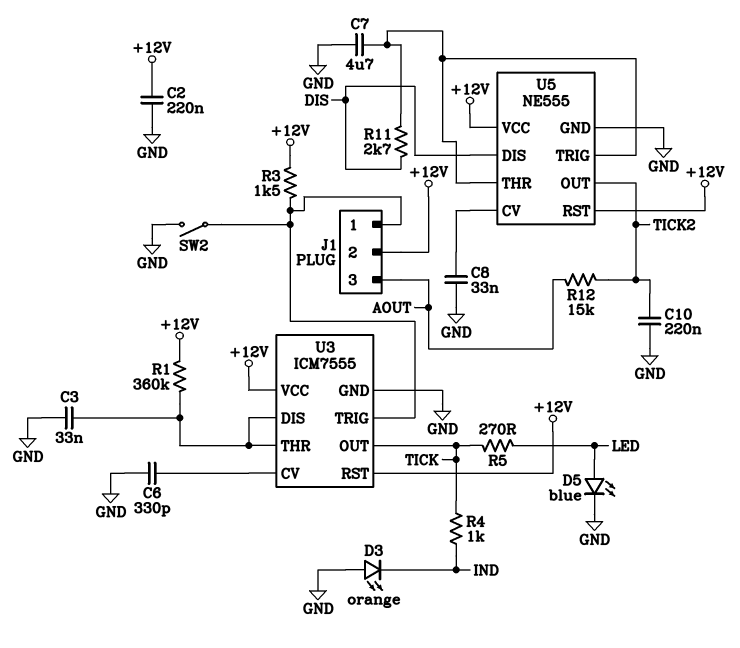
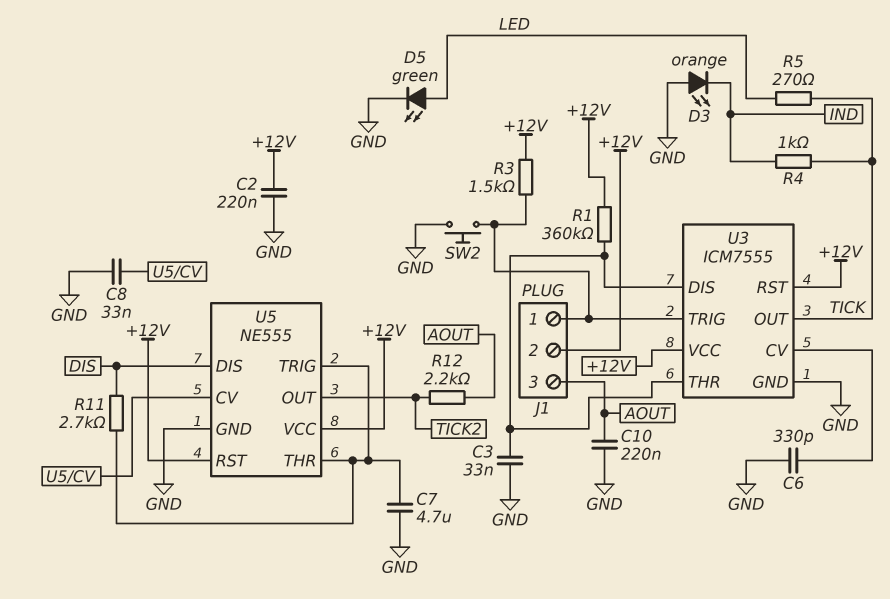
C10: 220nF (GND, TICK2) -> 220nF (AOUT, GND)
D5: LED blue (A LED, K GND) -> LED green (A LED, K GND)
R12: 15k (AOUT, TICK2) -> 2.2k (AOUT, TICK2)
SW2: switch (GND, J1/1) -> button (GND, J1/1)

